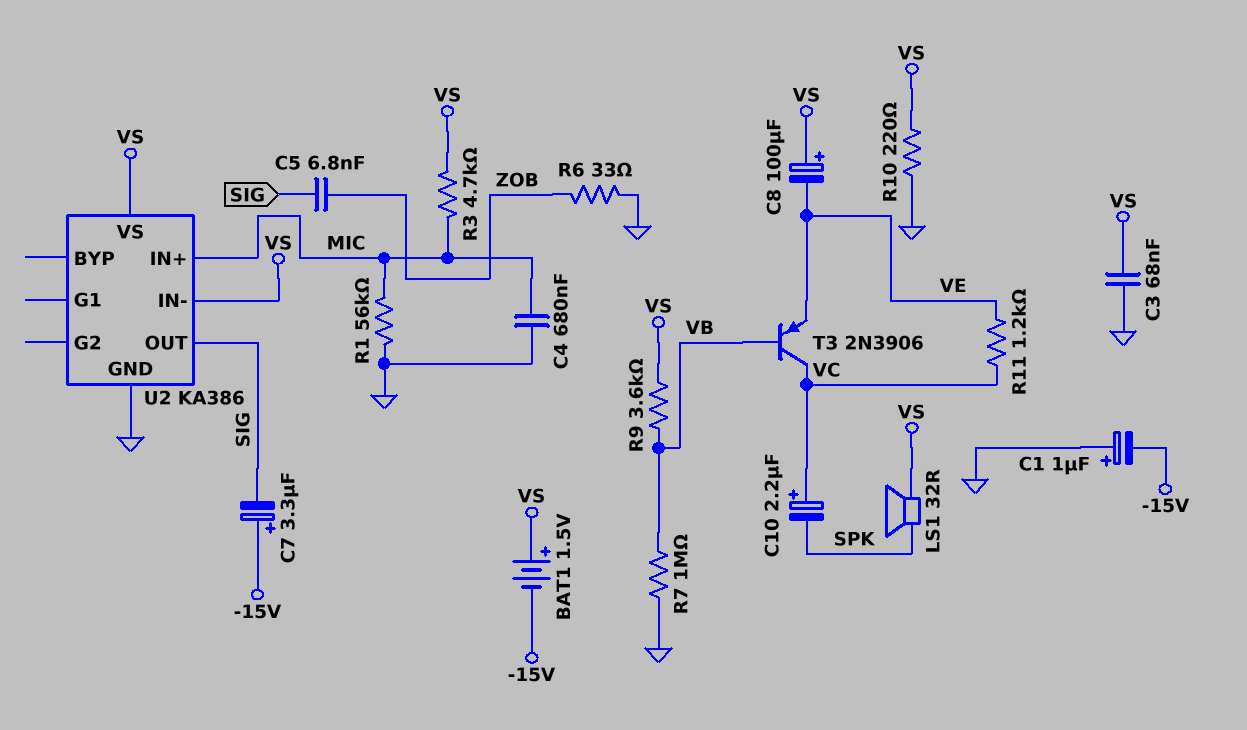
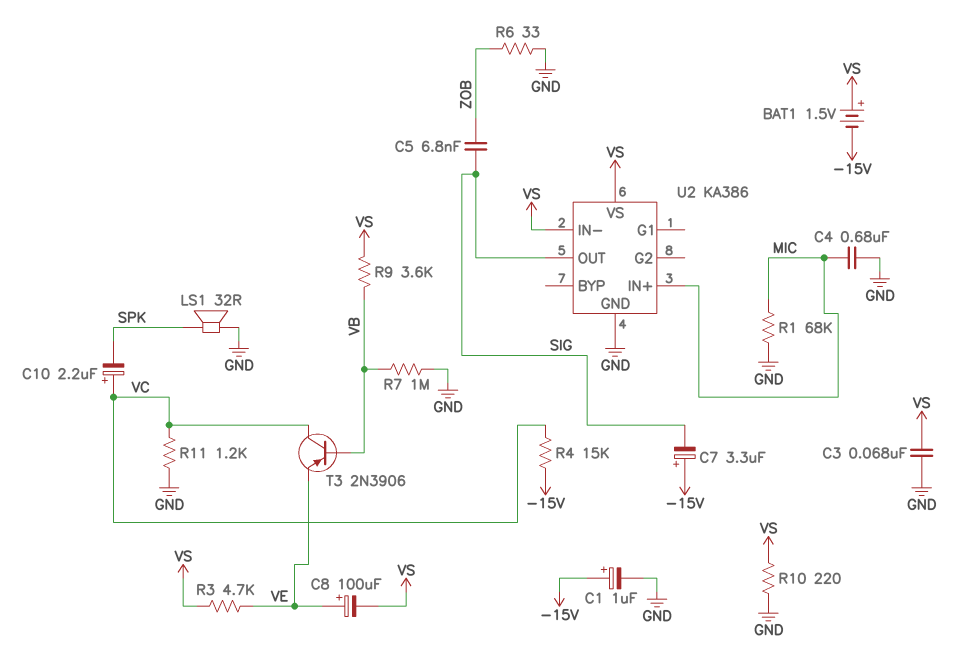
C1: 1uF (plus GND, minus -15V) -> 1uF (plus -15V, minus GND)
C8: 100uF (plus VS, minus VE) -> 100uF (plus VE, minus VS)
LS1: speaker 32R (SPK, VS) -> speaker 32R (GND, SPK)
R1: 56k (GND, MIC) -> 68k (GND, MIC)
R3: 4.7k (MIC, VS) -> 4.7k (VE, VS)
R4: none -> 15k (-15V, VC)
R11: 1.2k (VC, VE) -> 1.2k (GND, VC)

